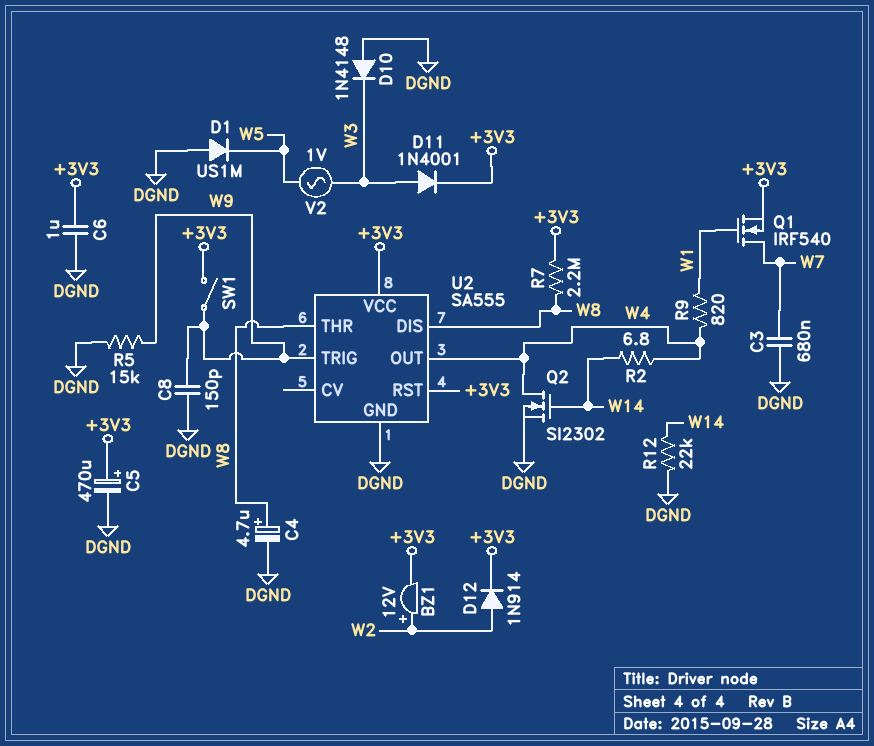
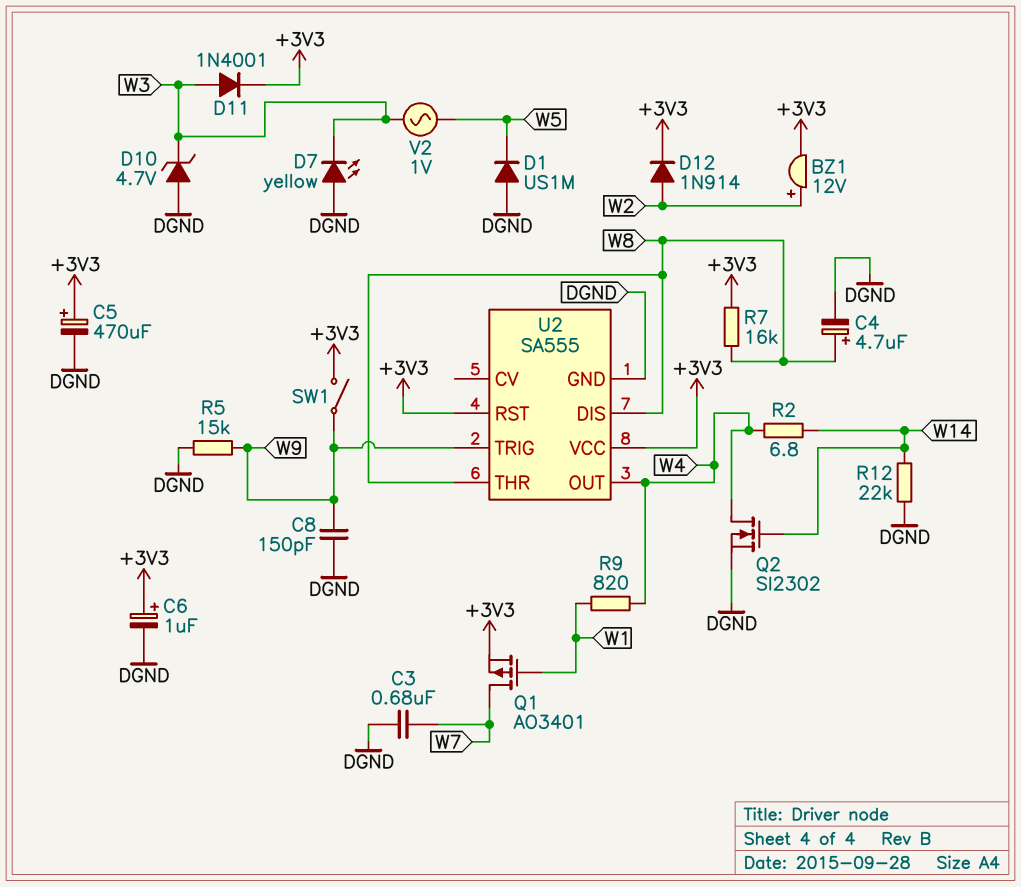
C6: 1uF (+3V3, DGND) -> 1uF (plus +3V3, minus DGND)
D7: none -> LED yellow (A DGND, K W3)
D10: diode 1N4148 (A DGND, K W3) -> zener 4.7V (A DGND, K W3)
Q1: NMOS IRF540 (G W1, D W7, S +3V3) -> PMOS AO3401 (G W1, D W7, S +3V3)
R7: 2.2M (+3V3, W8) -> 16k (+3V3, W8)

